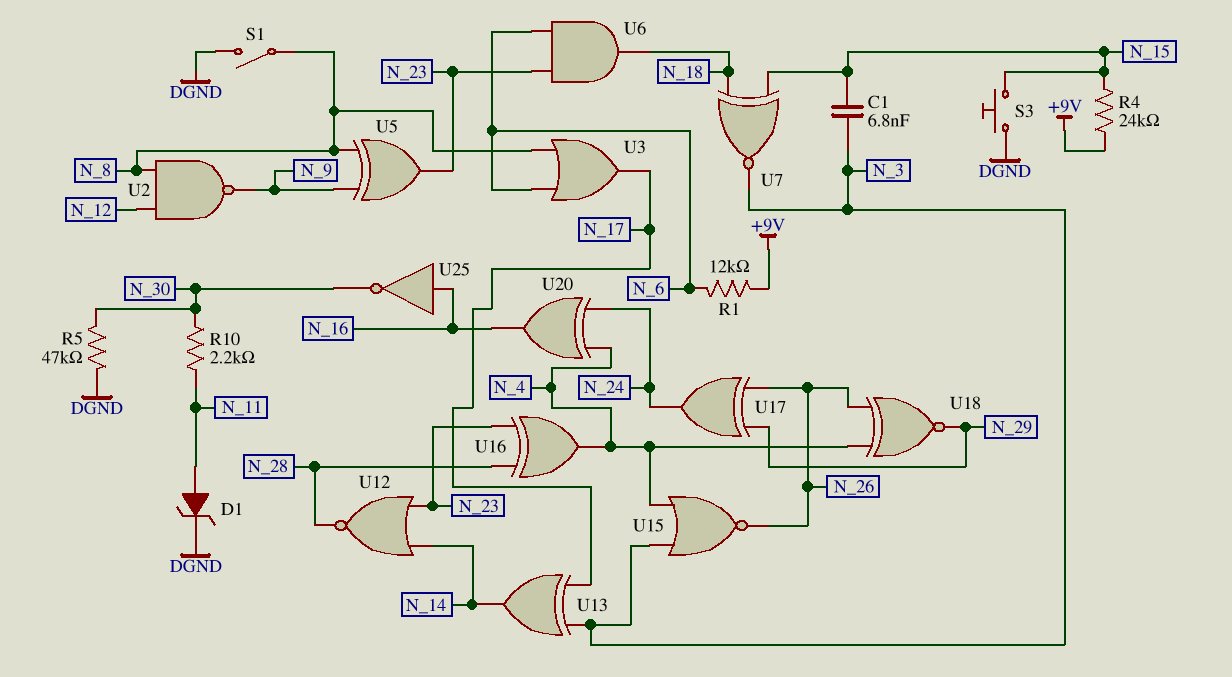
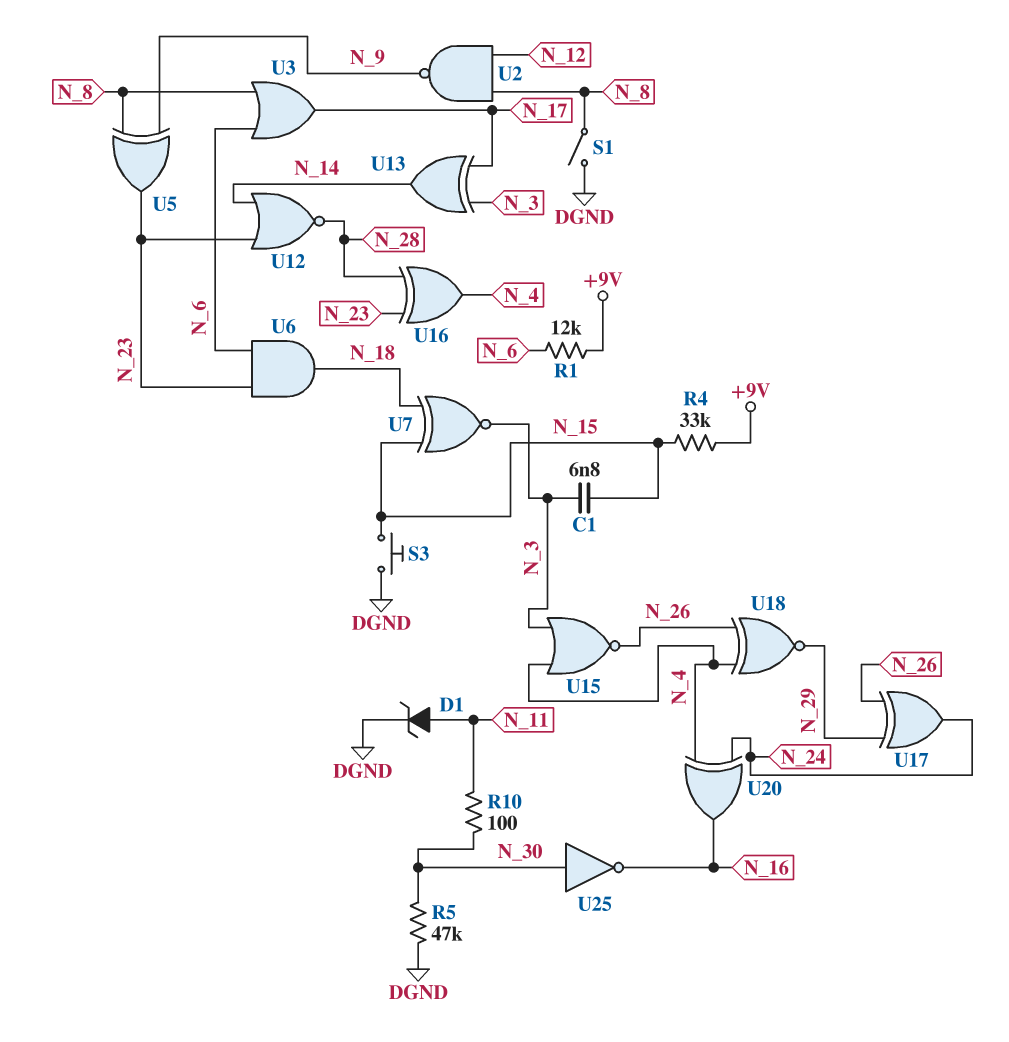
R4: 24k (+9V, N_15) -> 33k (+9V, N_15)
R10: 2.2k (N_11, N_30) -> 100 (N_11, N_30)
U25: NOT (in N_16, out N_30) -> NOT (in N_30, out N_16)

